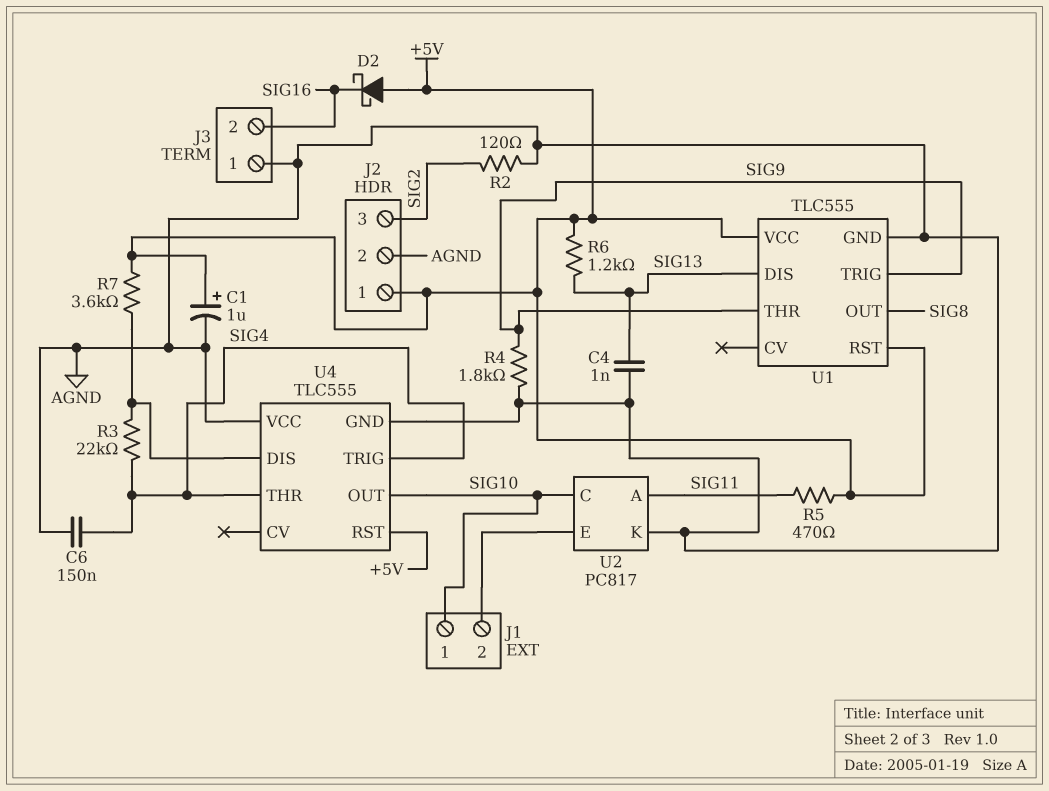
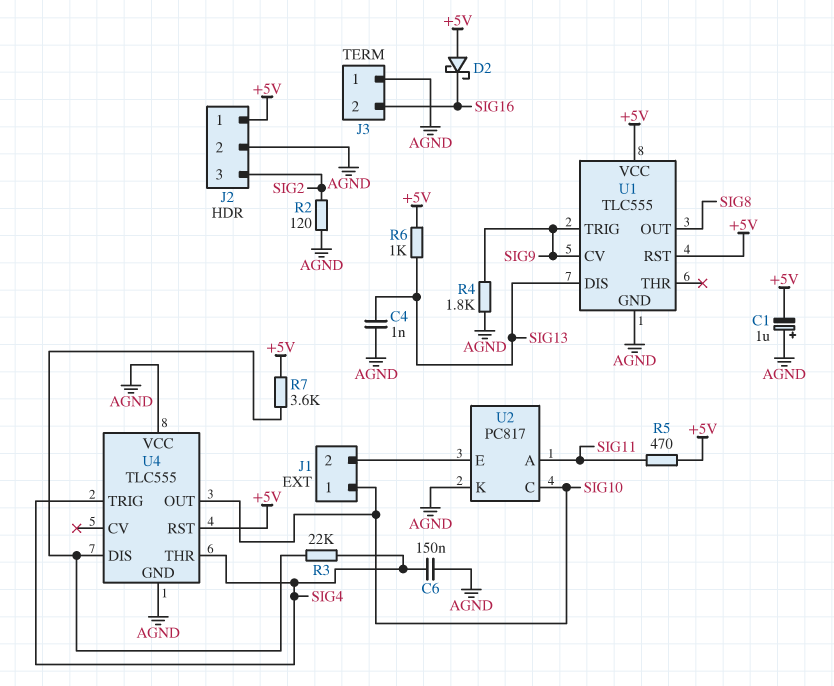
C1: 1uF (plus +5V, minus AGND) -> 1uF (plus AGND, minus +5V)
R6: 1.2k (+5V, SIG13) -> 1k (+5V, SIG13)
U1 pin CV: none -> SIG9
U1 pin THR: SIG9 -> none

